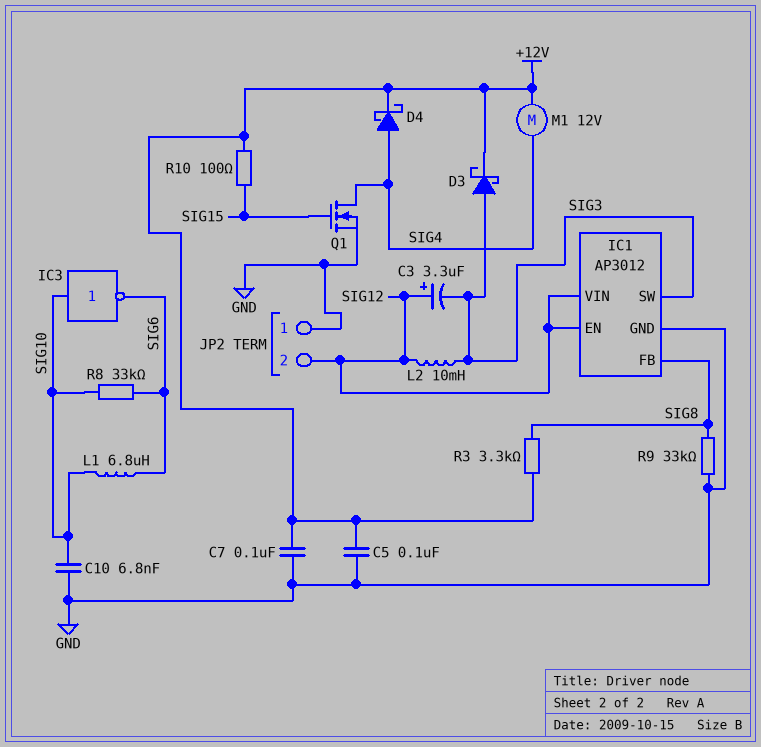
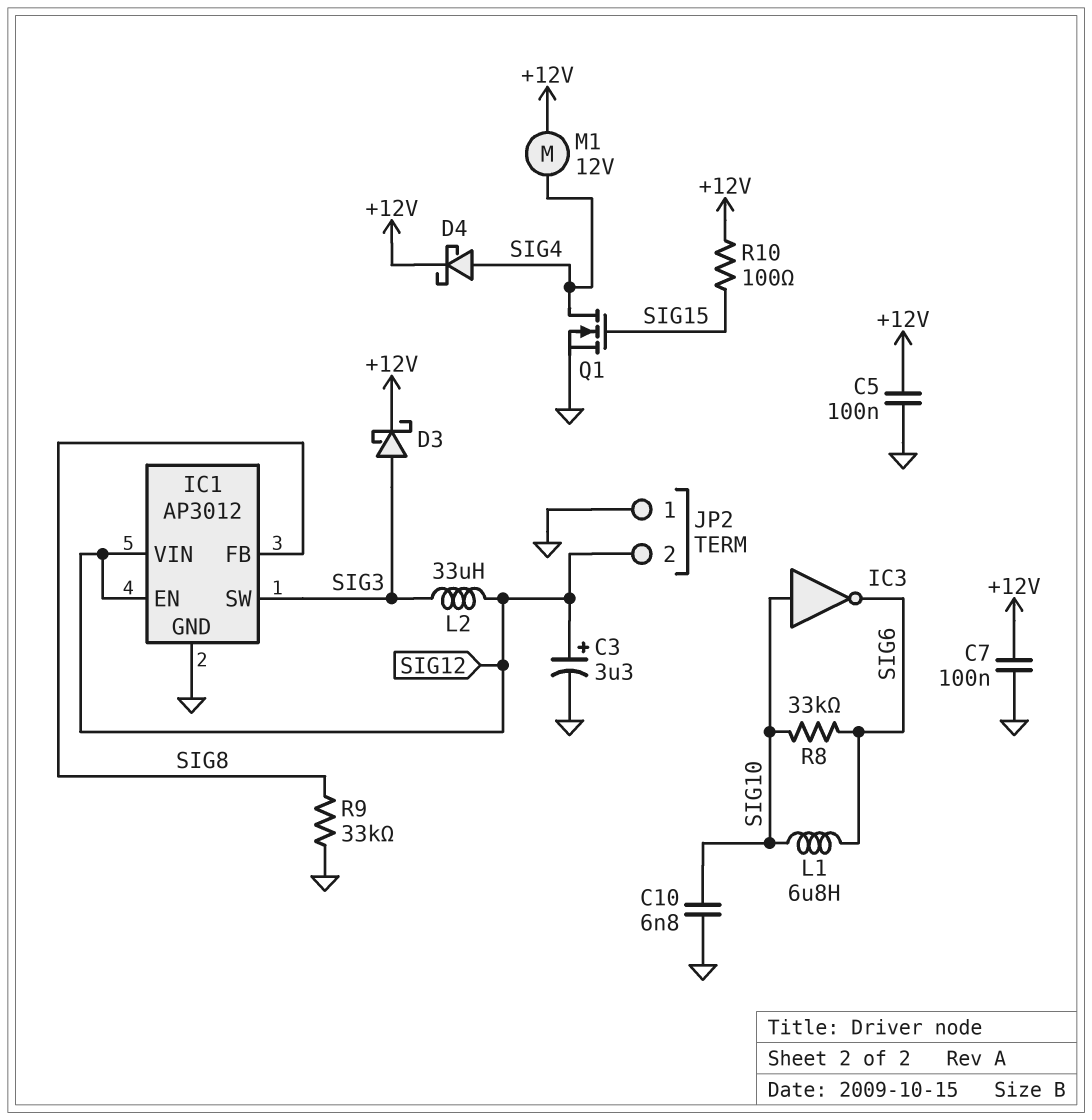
C3: 3.3uF (plus SIG12, minus SIG3) -> 3.3uF (plus SIG12, minus GND)
L2: 10mH (SIG3, SIG12) -> 33uH (SIG3, SIG12)
R3: 3.3k (+12V, SIG8) -> none

